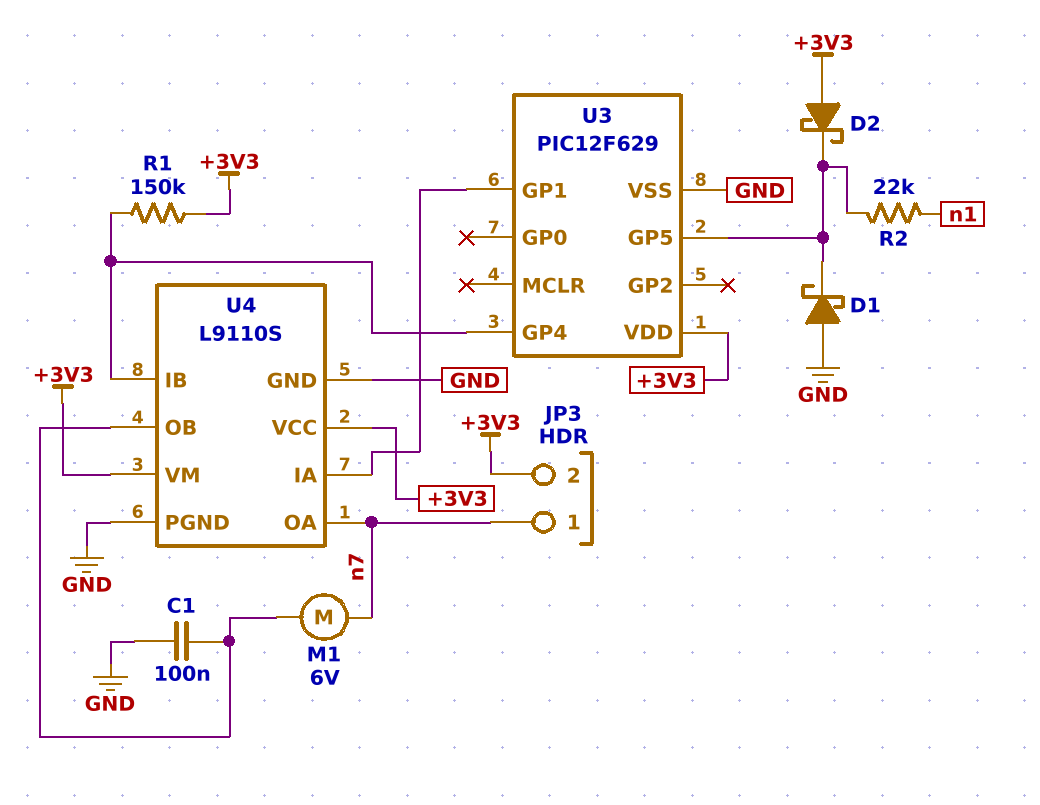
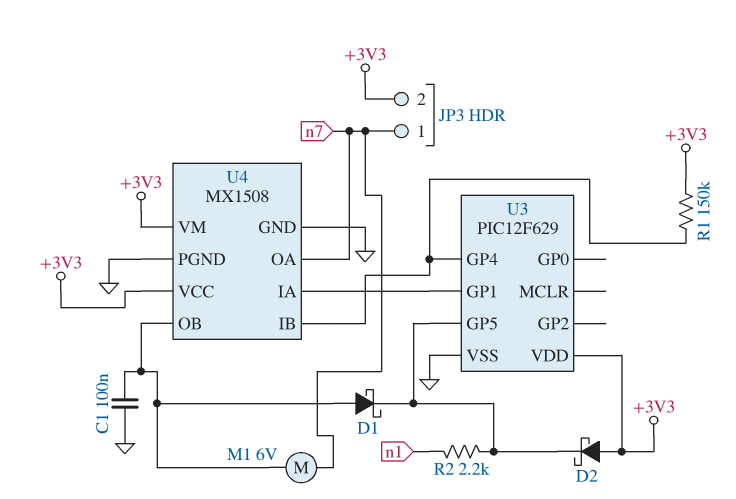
D1: schottky (A GND, K U3/GP5) -> schottky (A U4/OB, K U3/GP5)
R2: 22k (U3/GP5, n1) -> 2.2k (U3/GP5, n1)
U4: L9110S -> MX1508

